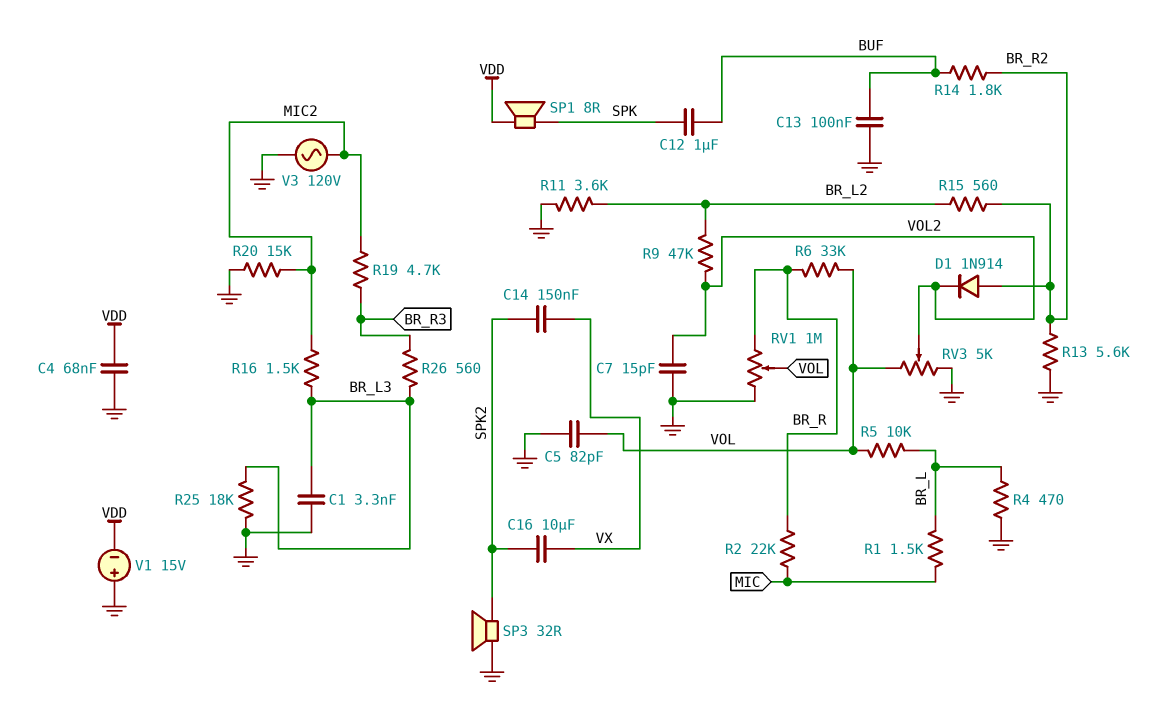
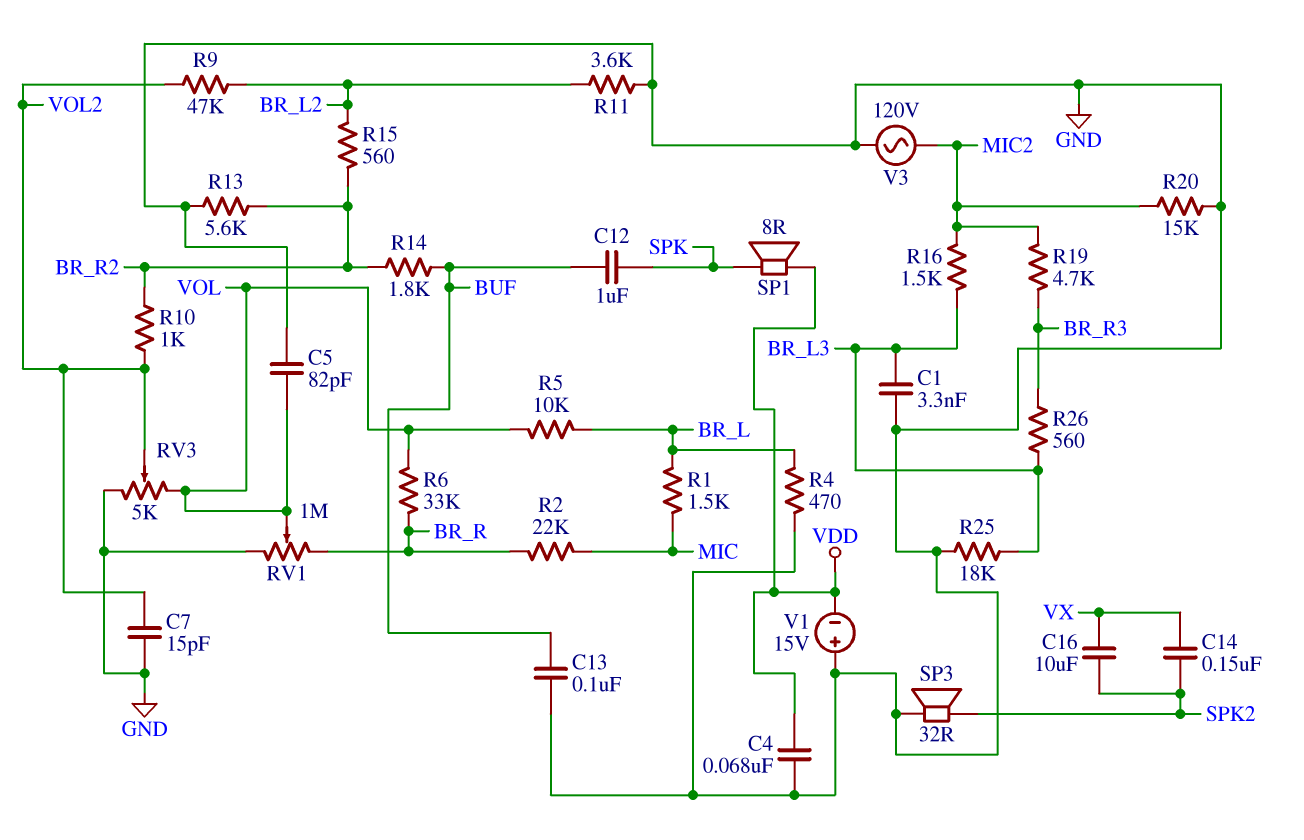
D1: diode 1N914 (A BR_R2, K VOL2) -> none
R10: none -> 1k (BR_R2, VOL2)

